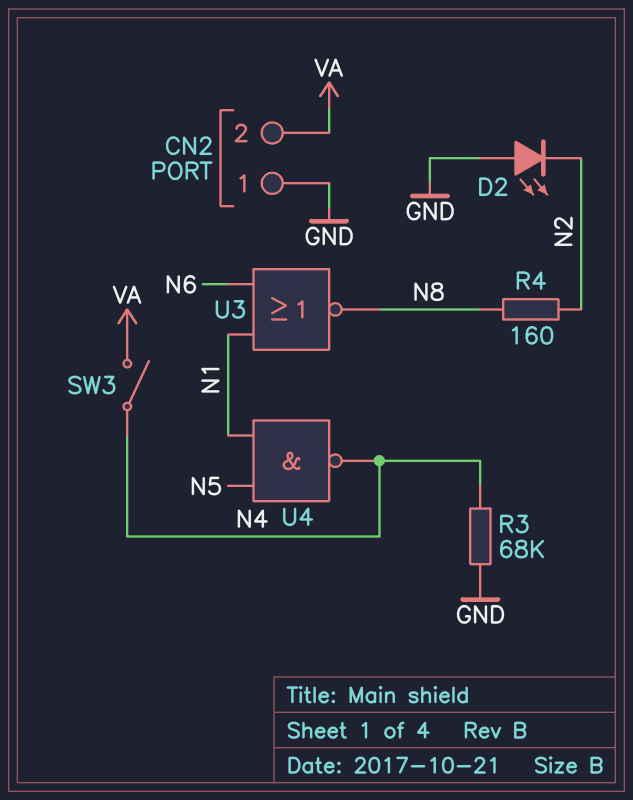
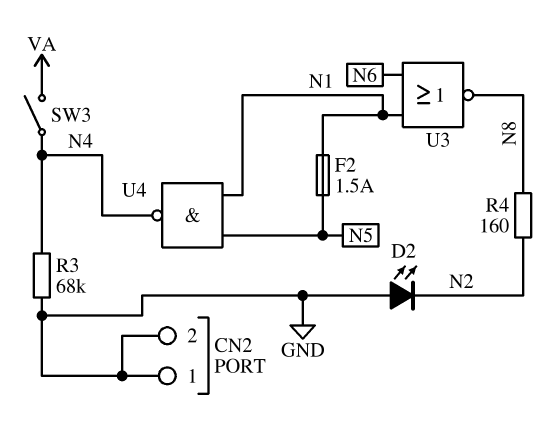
CN2 pin 2: VA -> GND
F2: none -> 1.5A (N1, N5)

